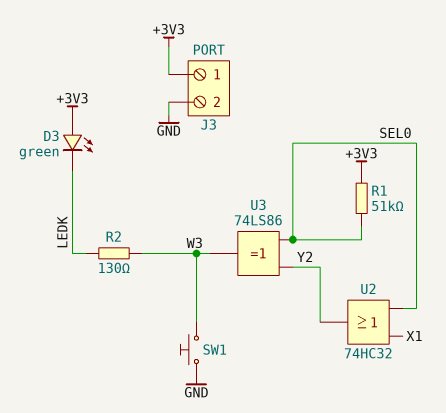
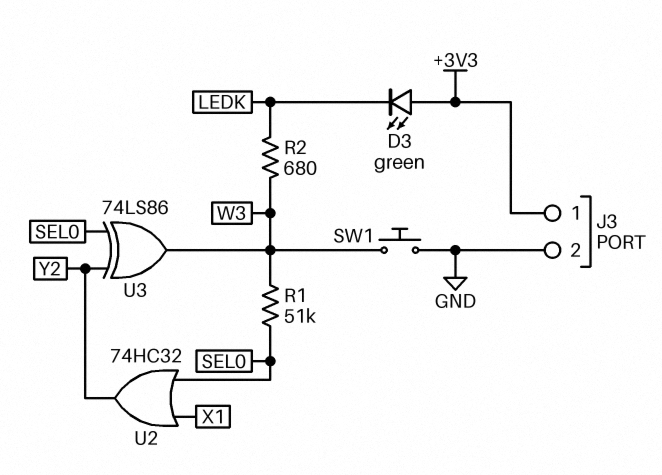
R1: 51k (+3V3, SEL0) -> 51k (SEL0, W3)
R2: 130 (LEDK, W3) -> 680 (LEDK, W3)

